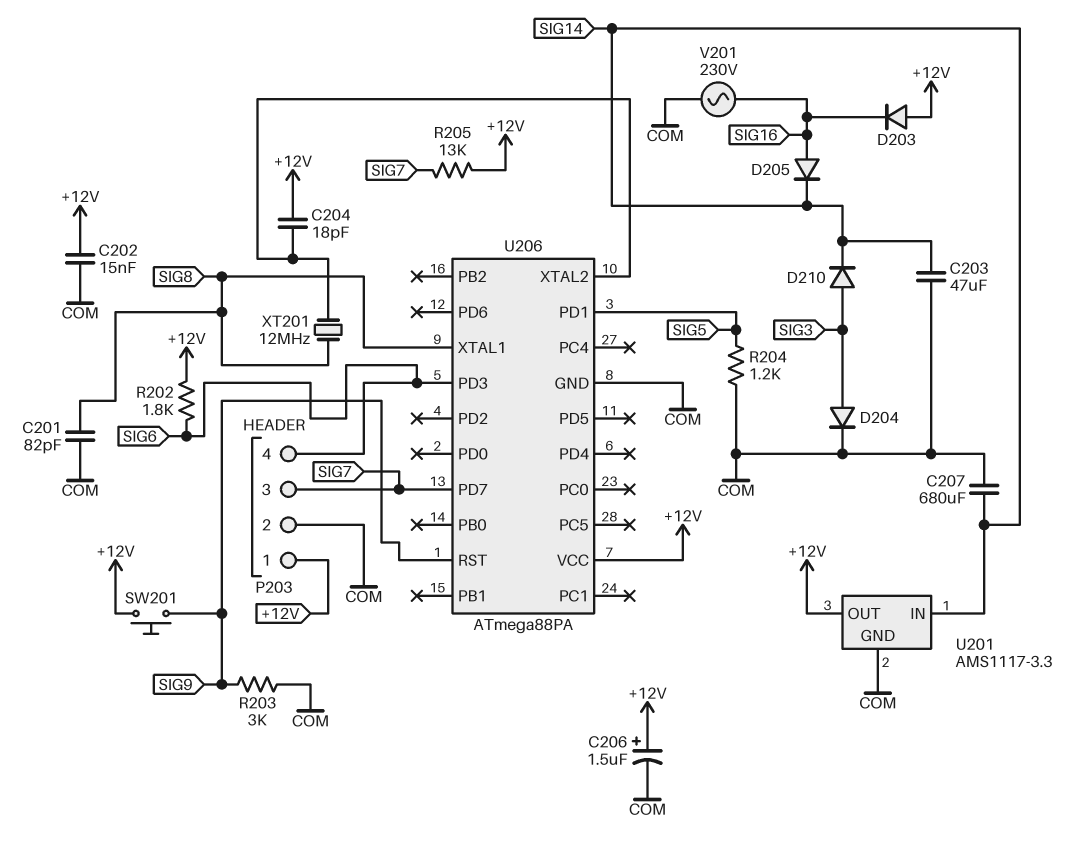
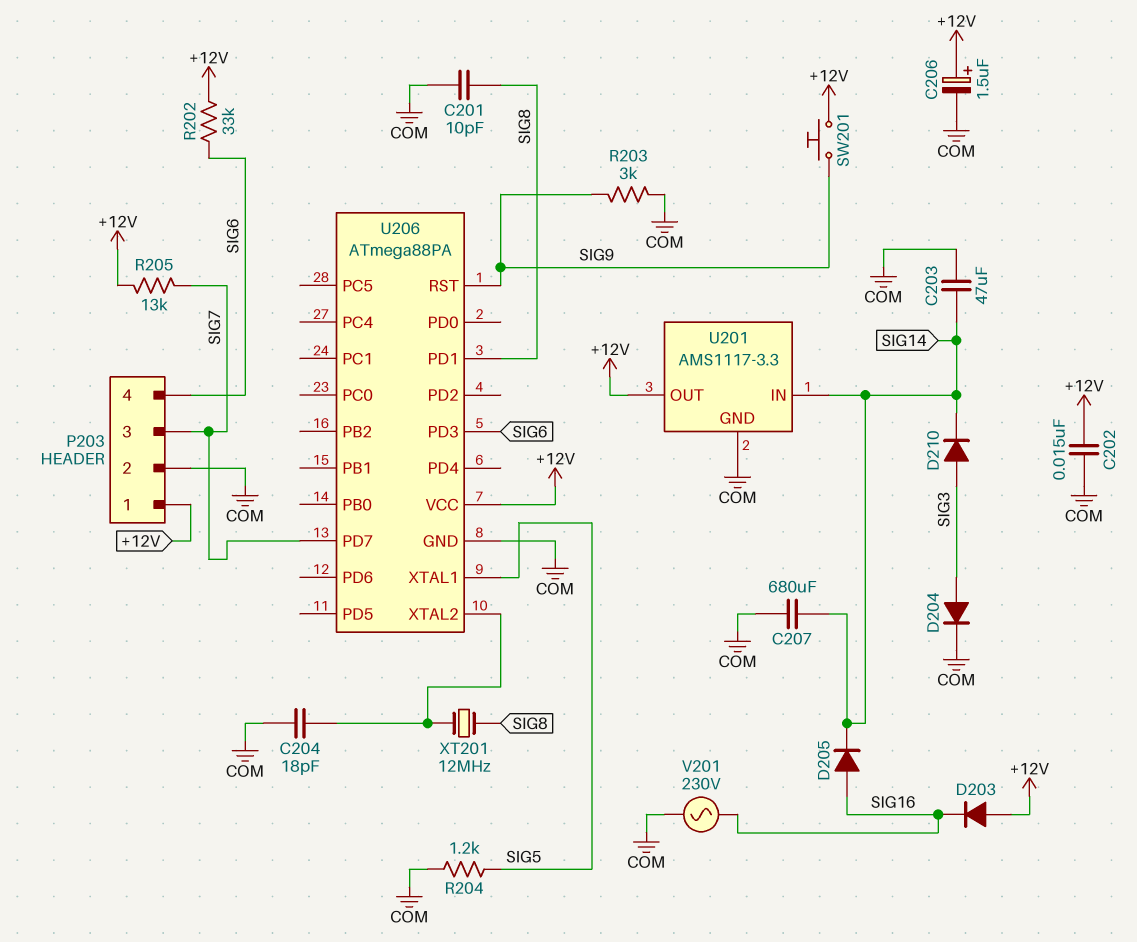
C201: 82pF (COM, SIG8) -> 10pF (COM, SIG8)
C204: 18pF (+12V, U206/XTAL2) -> 18pF (COM, U206/XTAL2)
R202: 1.8k (+12V, SIG6) -> 33k (+12V, SIG6)
U206 pin PD1: SIG5 -> SIG8
U206 pin XTAL1: SIG8 -> SIG5

